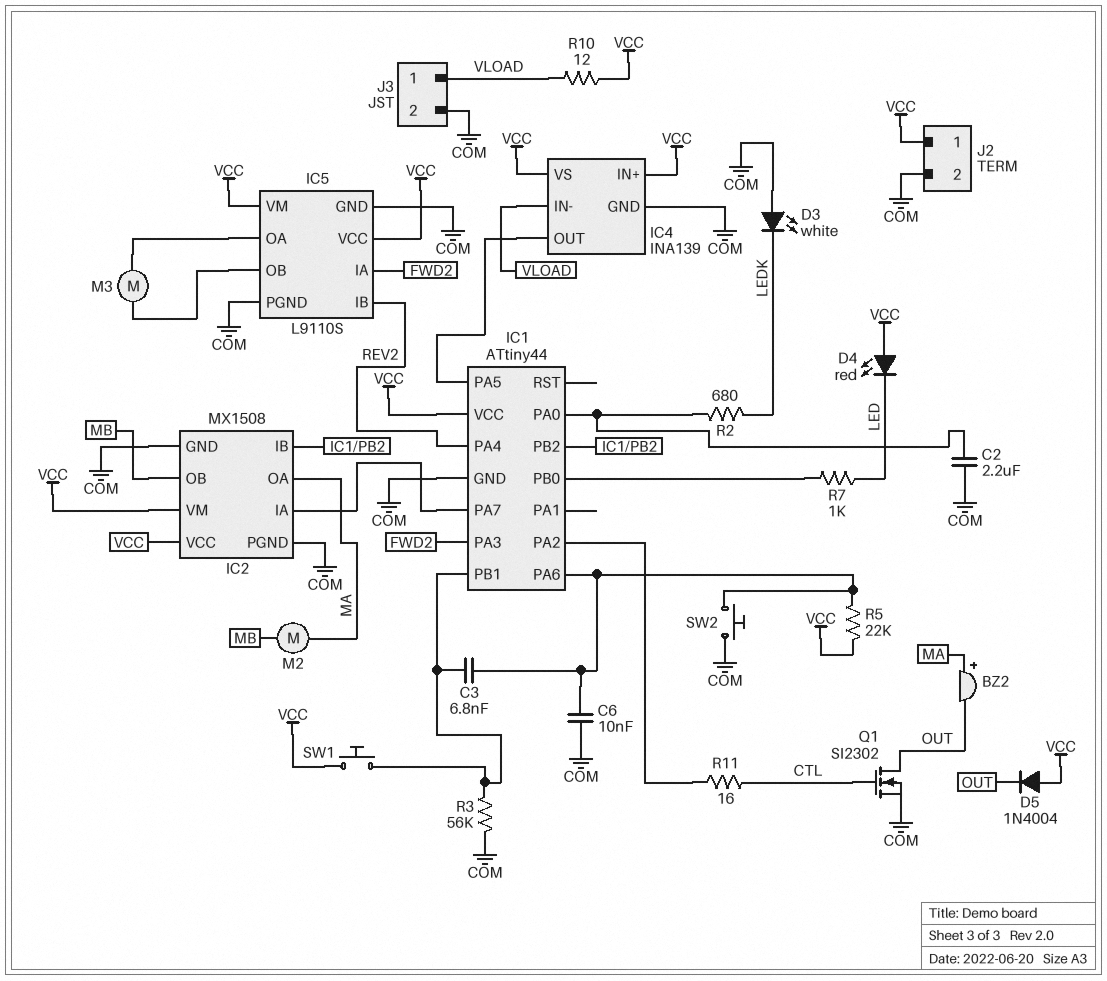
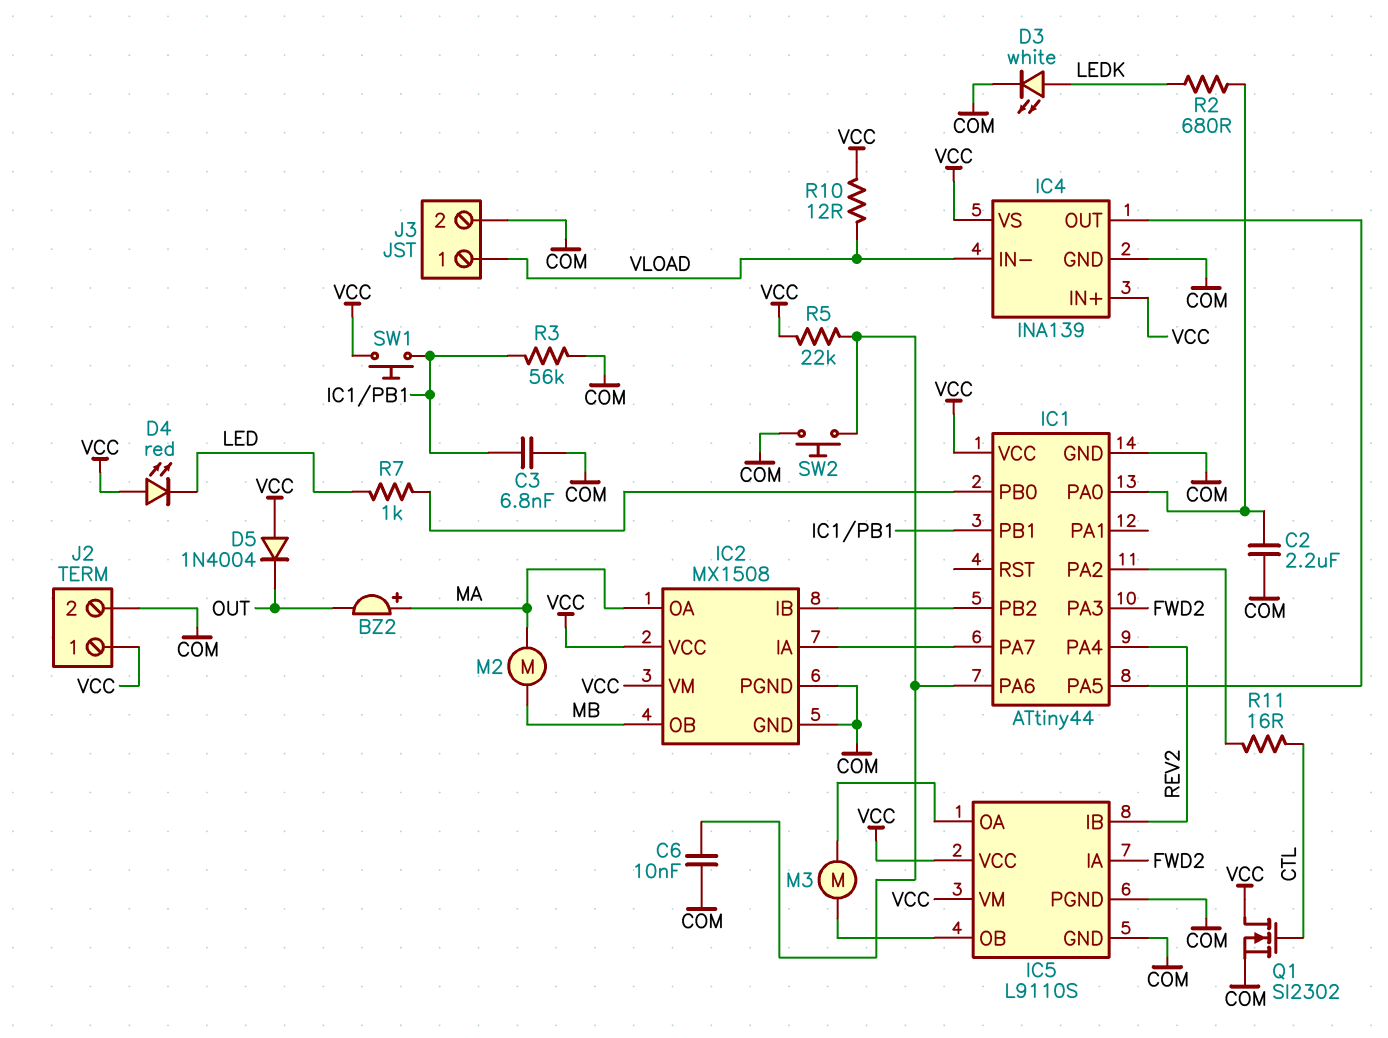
C3: 6.8nF (IC1/PA6, IC1/PB1) -> 6.8nF (COM, IC1/PB1)
D3: LED white (A COM, K LEDK) -> LED white (A LEDK, K COM)
Q1: NMOS SI2302 (G CTL, D OUT, S COM) -> NMOS SI2302 (G CTL, D VCC, S COM)

